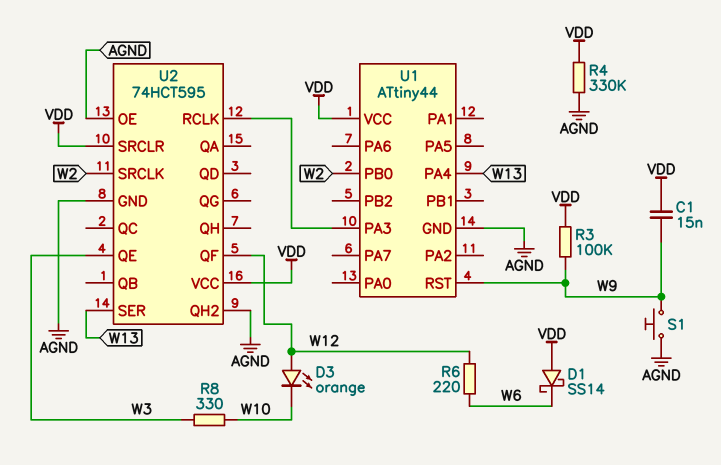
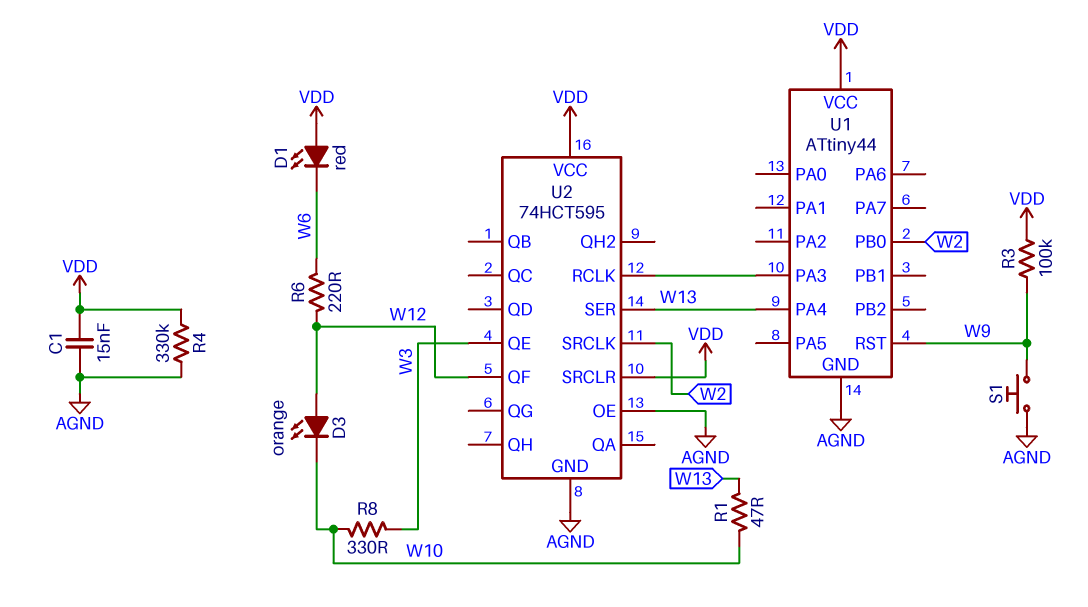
C1: 15nF (VDD, W9) -> 15nF (AGND, VDD)
D1: schottky SS14 (A VDD, K W6) -> LED red (A VDD, K W6)
R1: none -> 47 (W10, W13)
U2 pin QH2: AGND -> none

